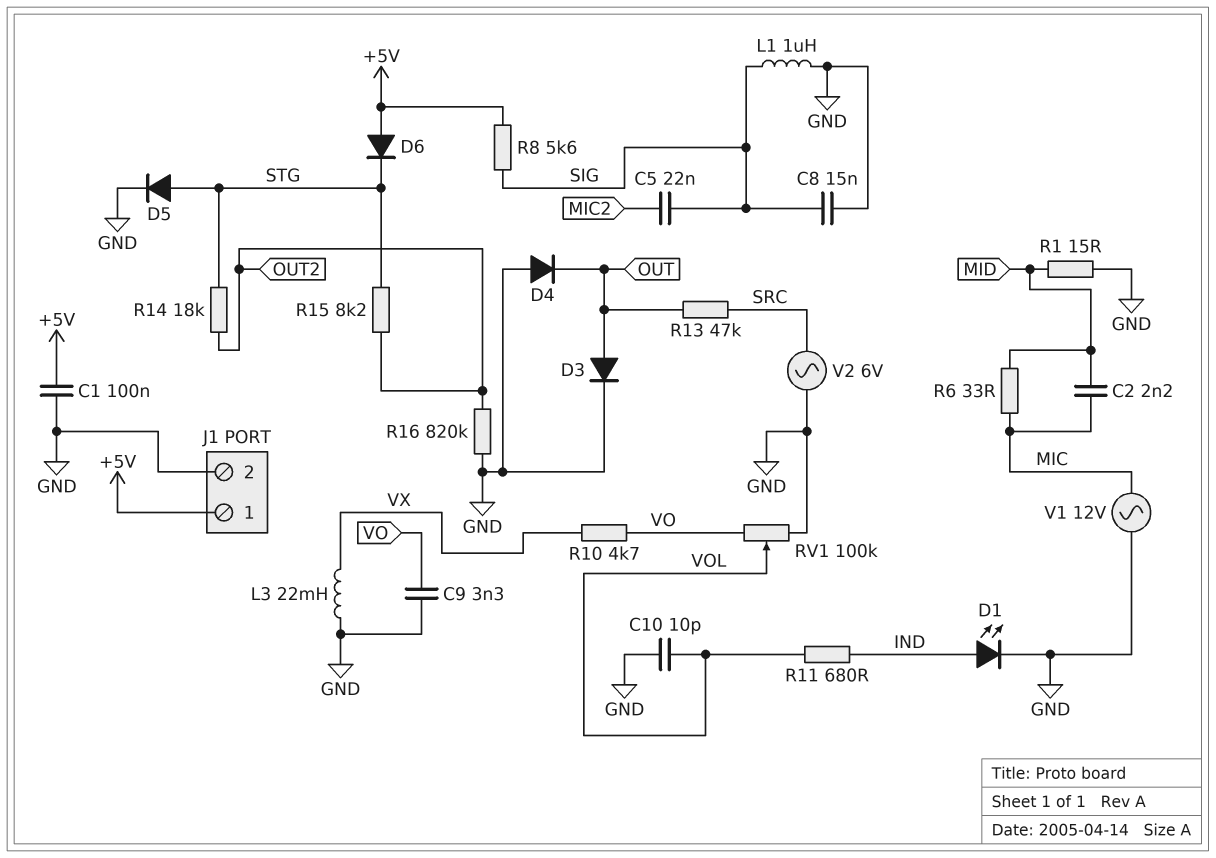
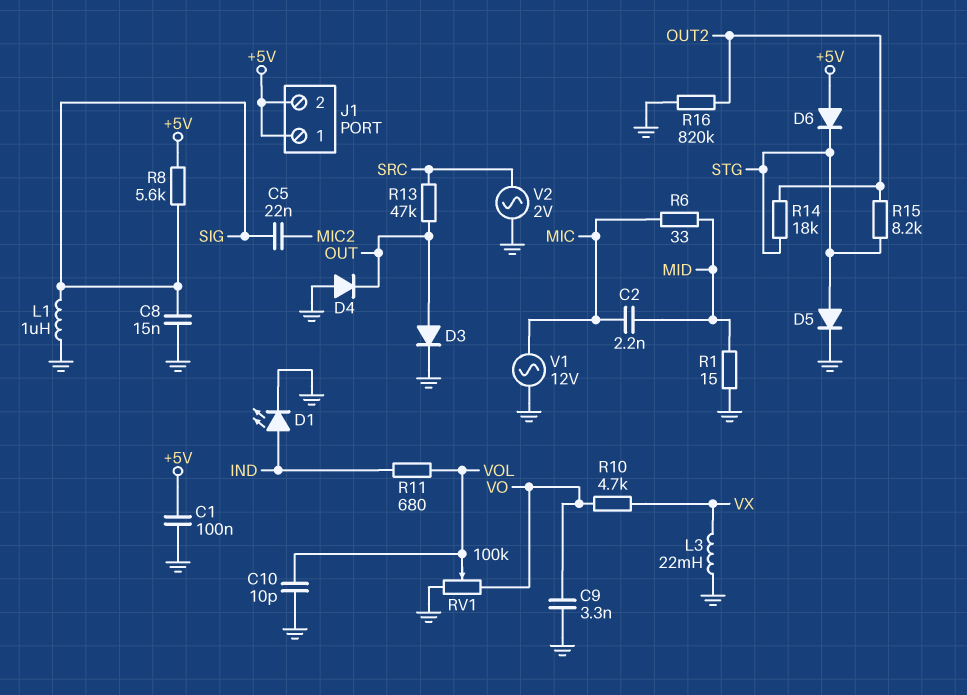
J1 pin 2: GND -> +5V
V2: AC 6V (GND, SRC) -> AC 2V (GND, SRC)

